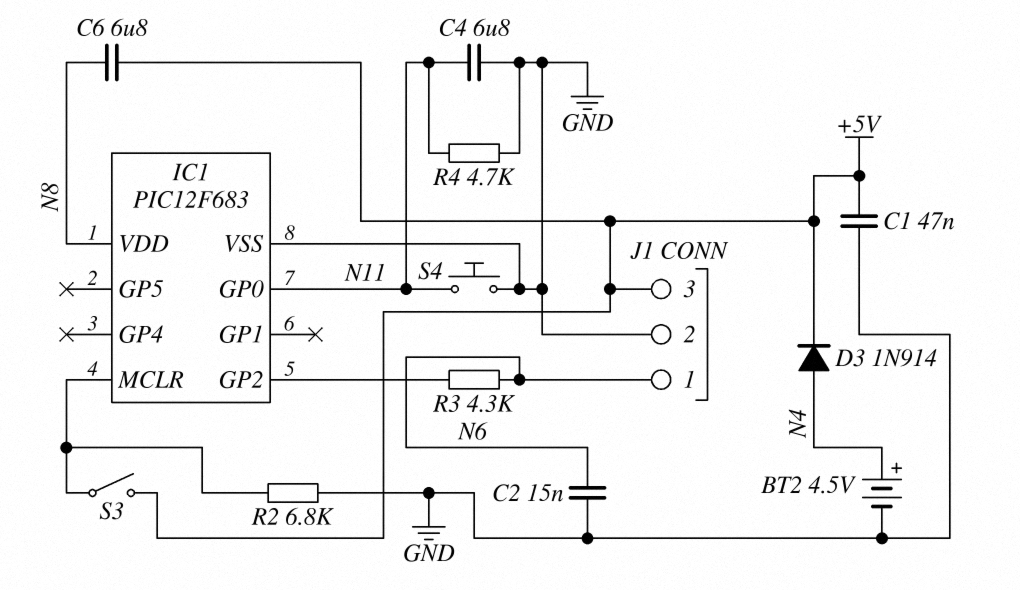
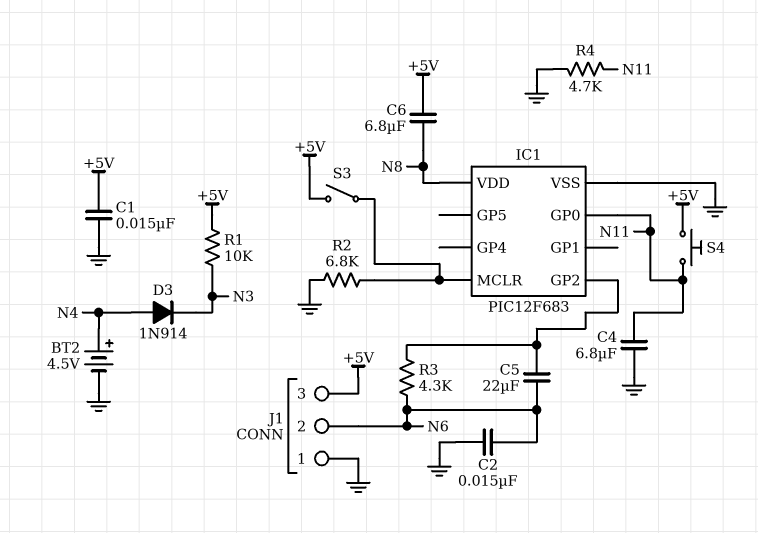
C1: 47nF (+5V, GND) -> 15nF (+5V, GND)
C5: none -> 22uF (IC1/GP2, N6)
D3: diode 1N914 (A N4, K +5V) -> diode 1N914 (A N4, K N3)
J1 pin 1: N6 -> GND
J1 pin 2: GND -> N6
R1: none -> 10k (+5V, N3)
S4: button (GND, N11) -> button (+5V, N11)

